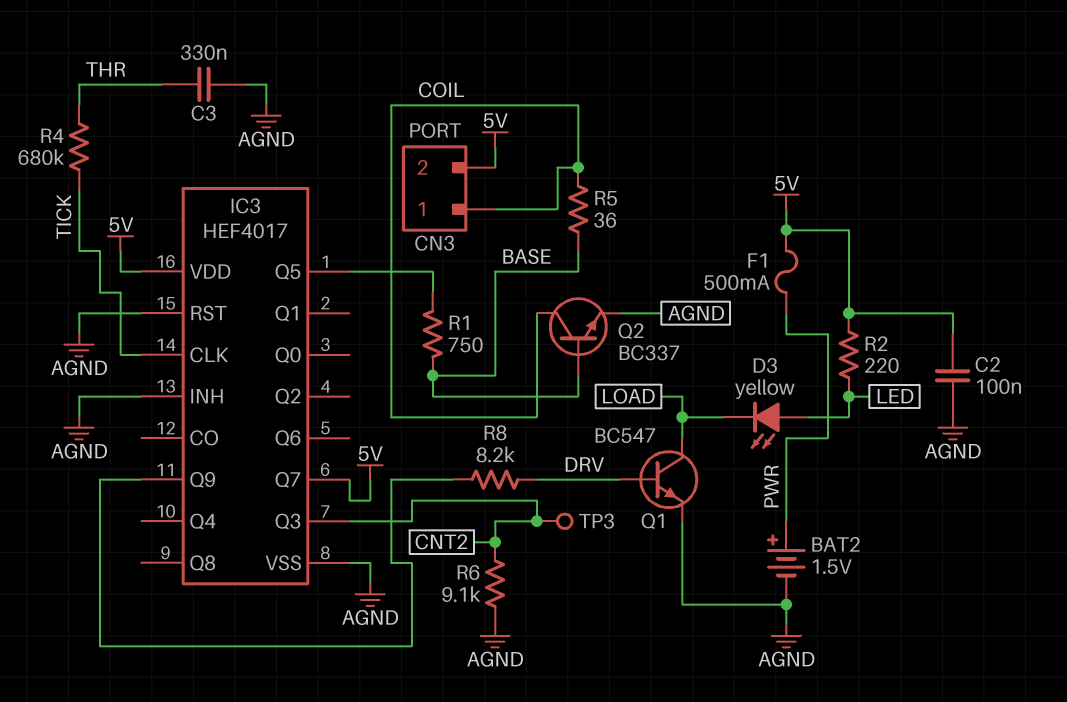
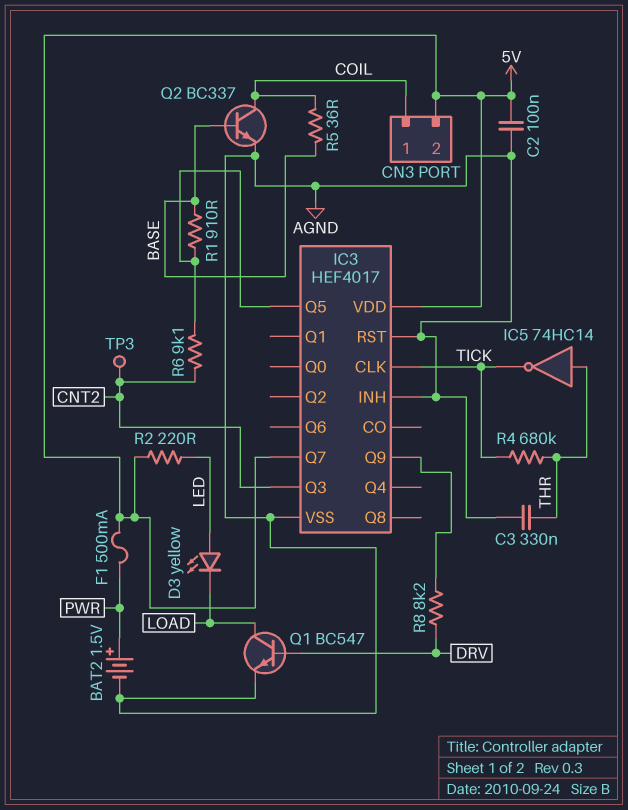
IC5: none -> NOT 74HC14 (in THR, out TICK)
R1: 750 (BASE, IC3/Q5) -> 910 (BASE, IC3/Q5)
R6: 9.1k (AGND, CNT2) -> 9.1k (CNT2, IC3/Q5)

